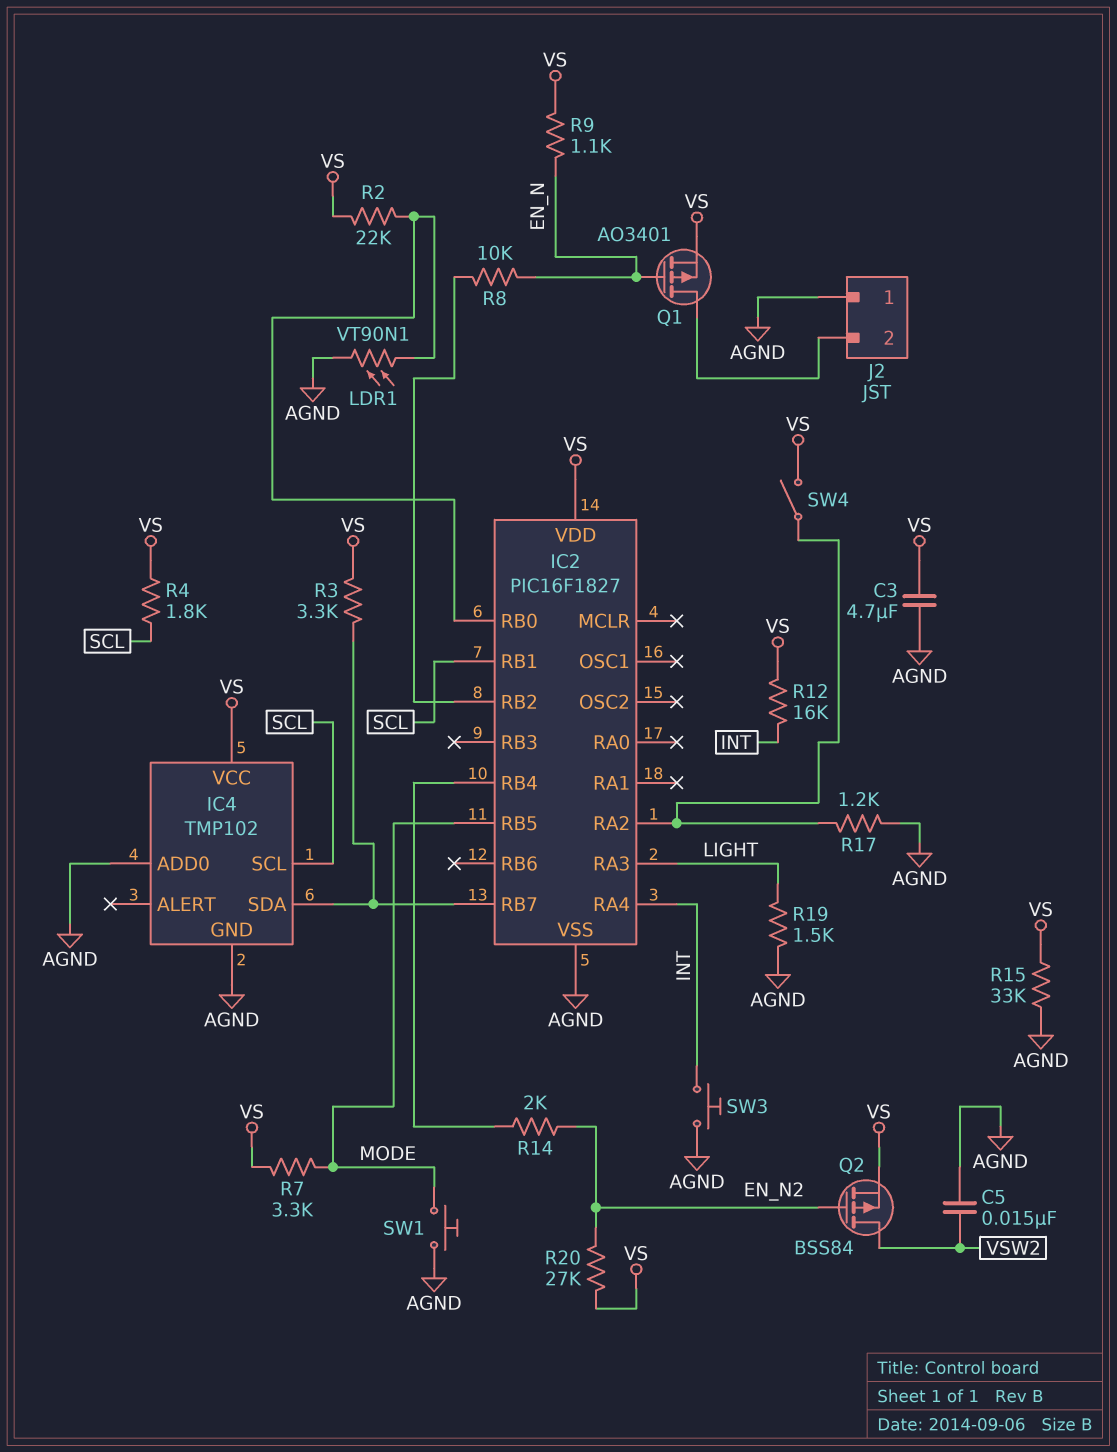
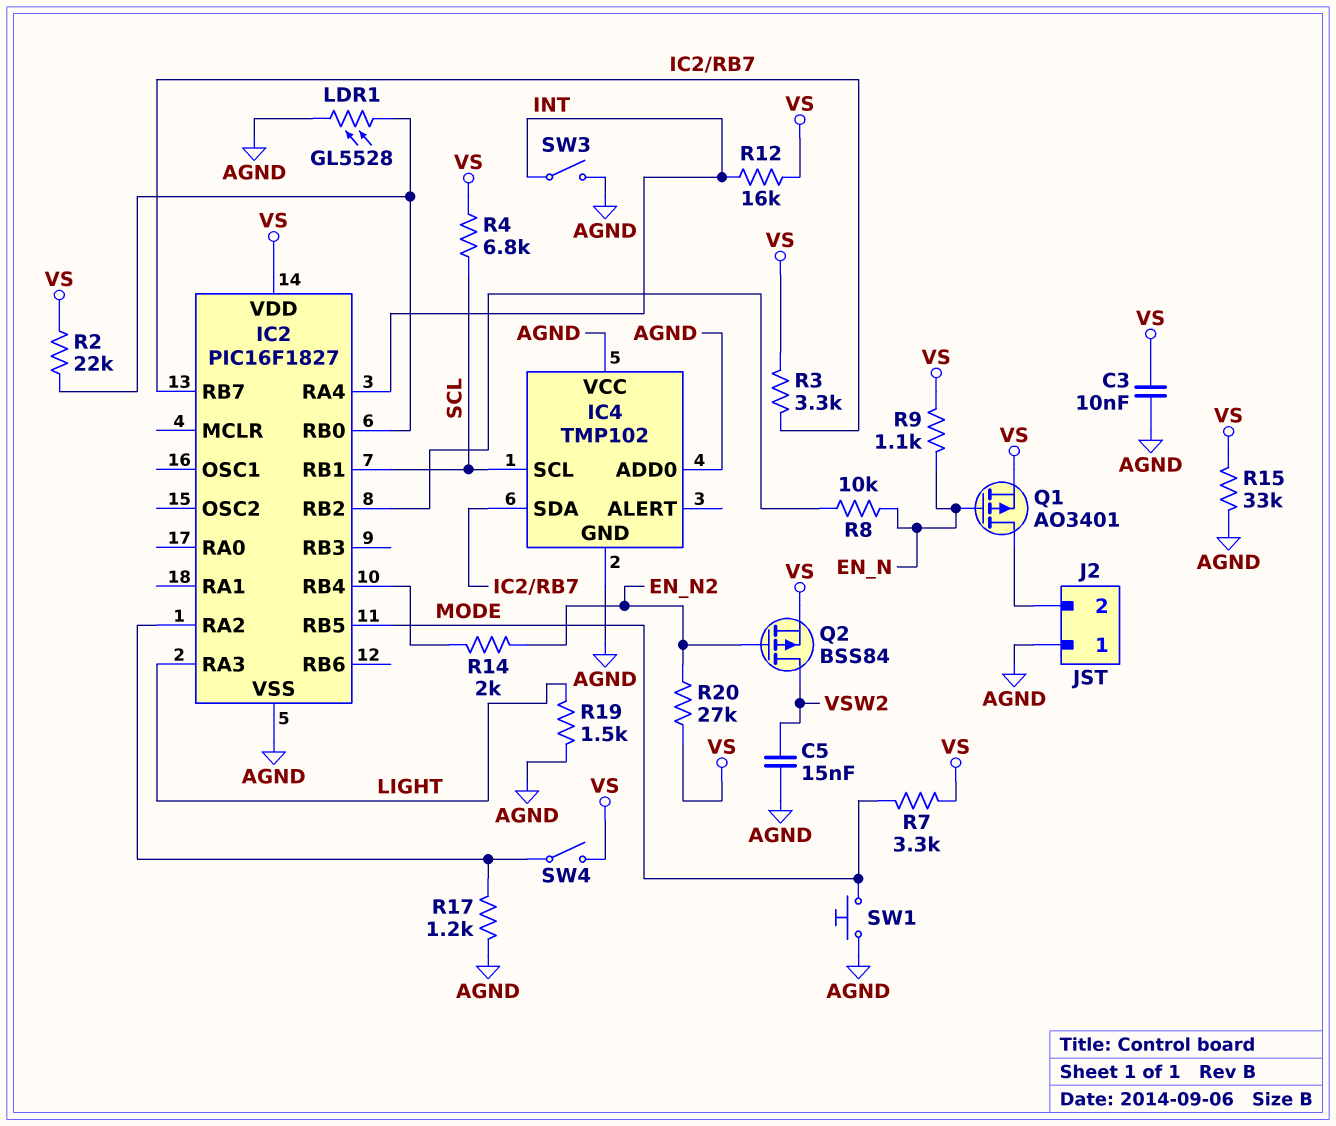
C3: 4.7uF (AGND, VS) -> 10nF (AGND, VS)
IC4 pin VCC: VS -> AGND
LDR1: VT90N1 (AGND, IC2/RB0) -> GL5528 (AGND, IC2/RB0)
R4: 1.8k (SCL, VS) -> 6.8k (SCL, VS)
SW3: button (AGND, INT) -> switch (AGND, INT)

